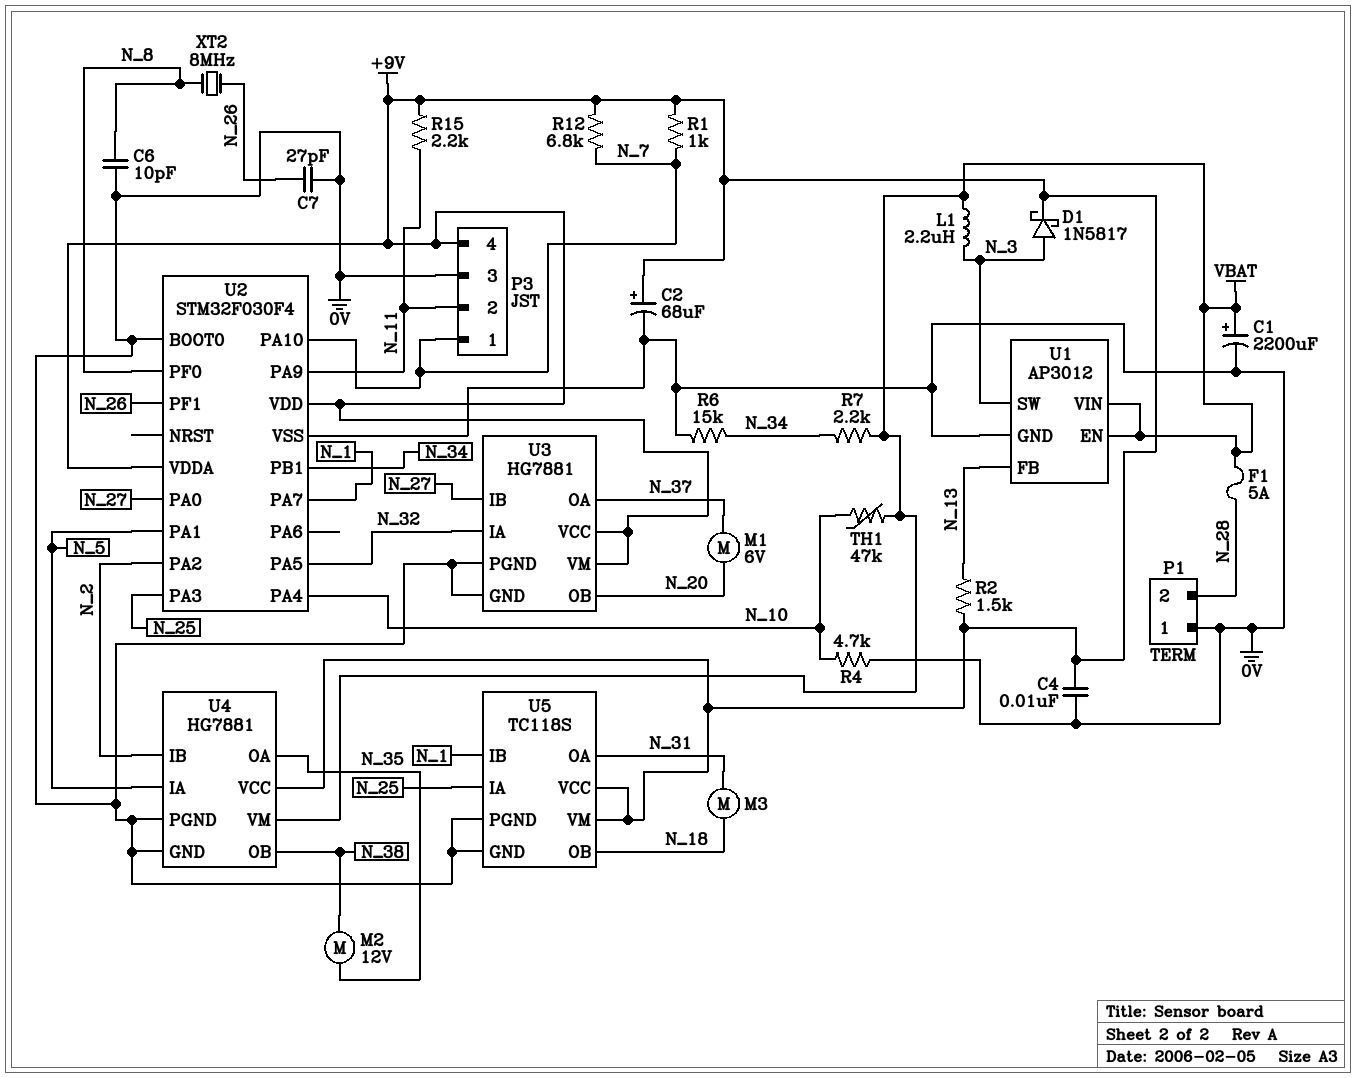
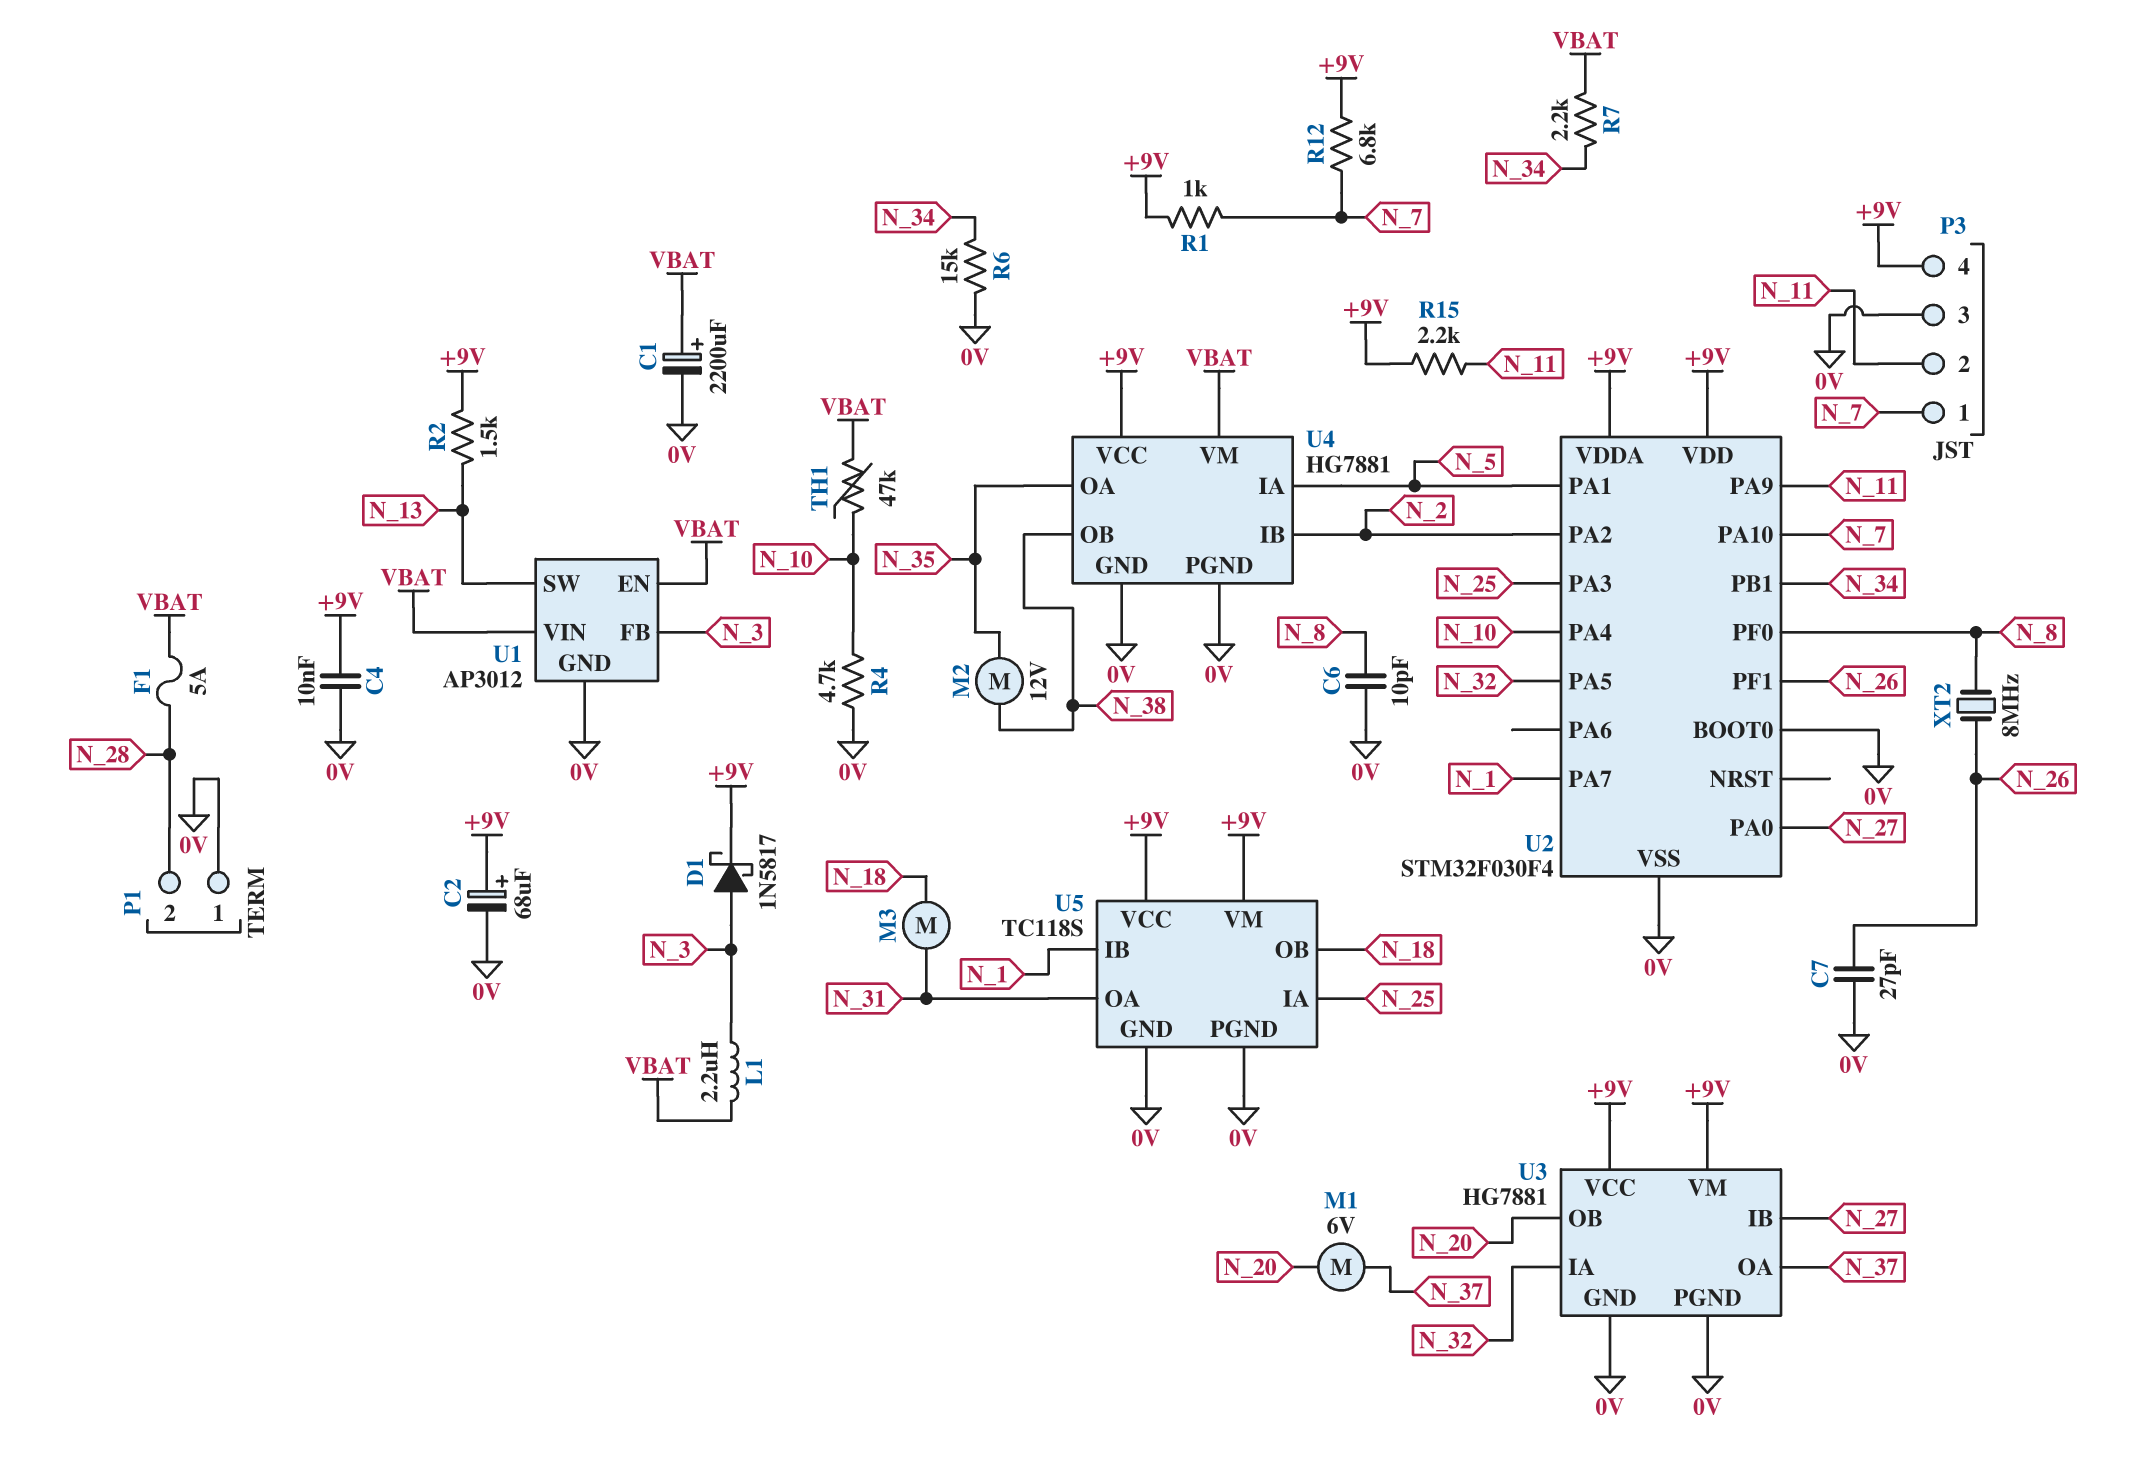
U1 pin FB: N_13 -> N_3
U1 pin SW: N_3 -> N_13

